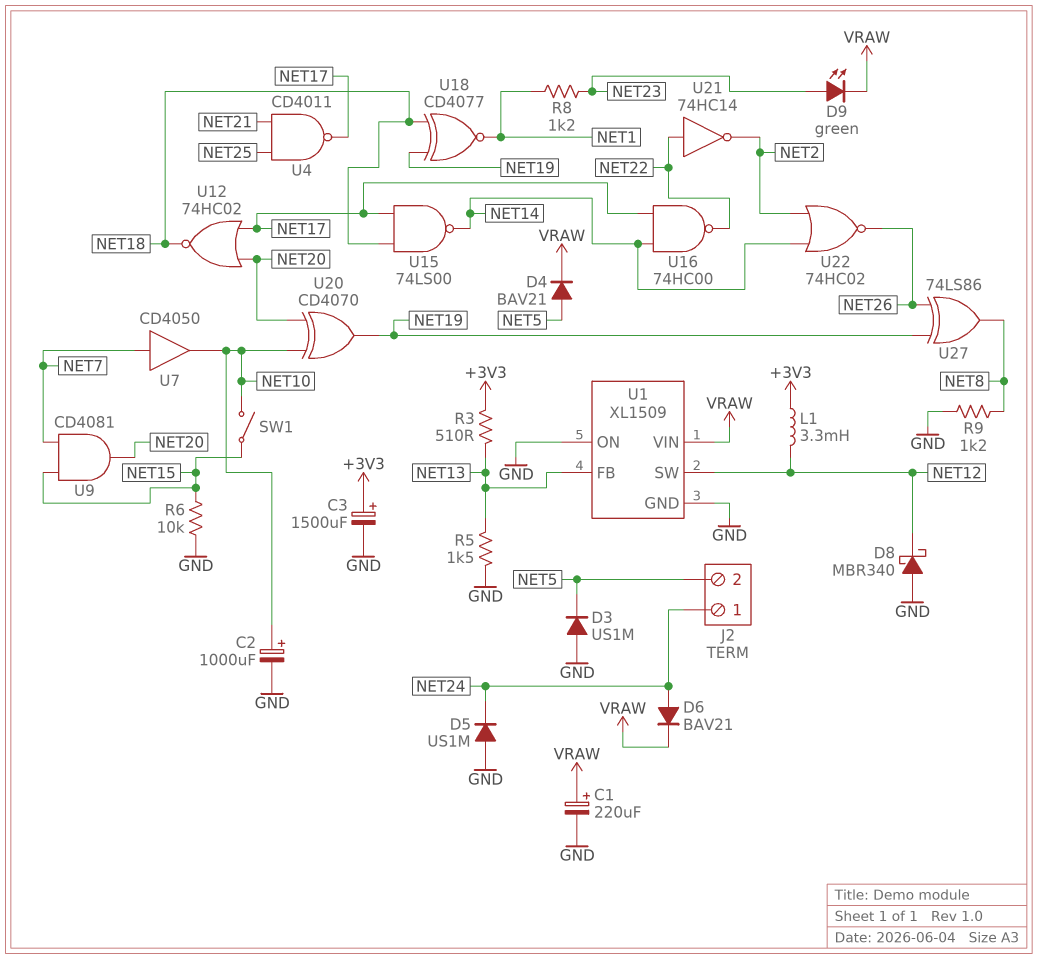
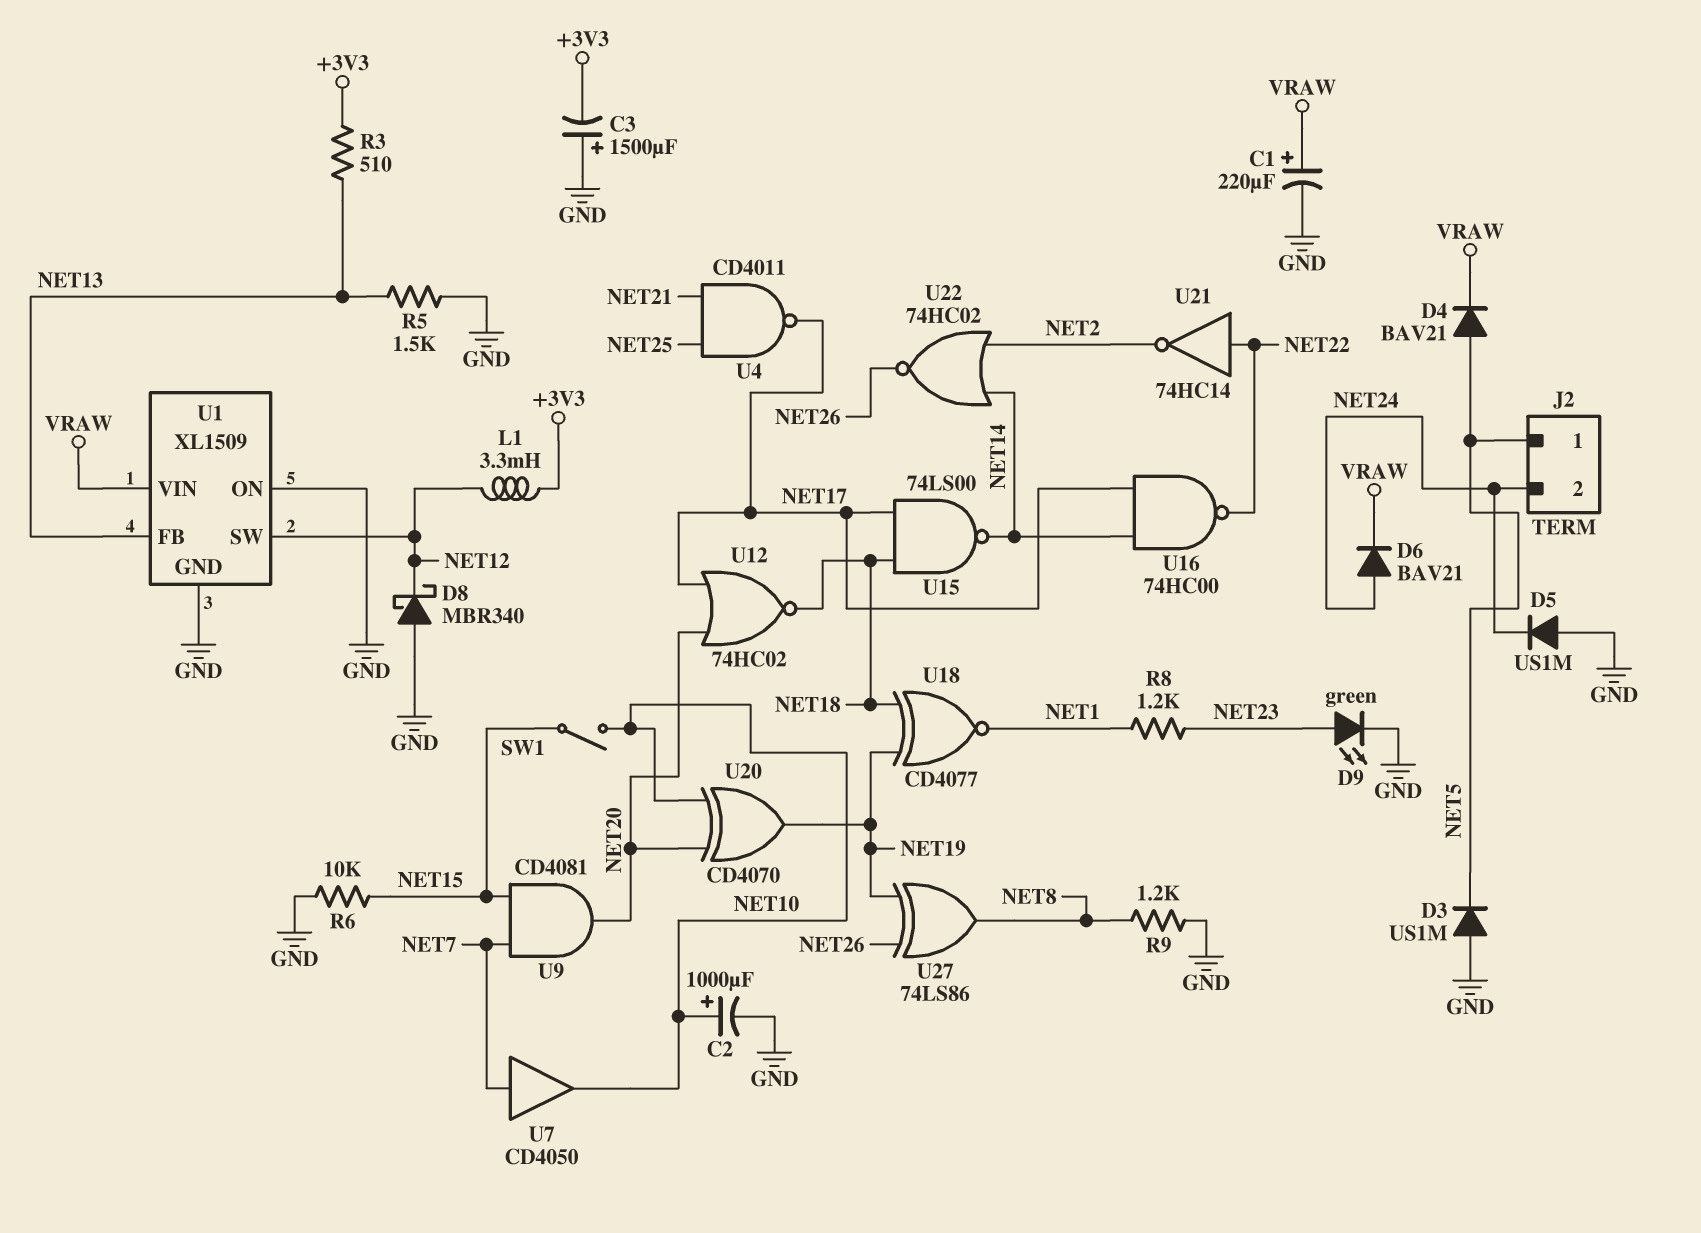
C3: 1500uF (plus +3V3, minus GND) -> 1500uF (plus GND, minus +3V3)
D9: LED green (A NET23, K VRAW) -> LED green (A NET23, K GND)
J2 pin 1: NET24 -> NET5
J2 pin 2: NET5 -> NET24

